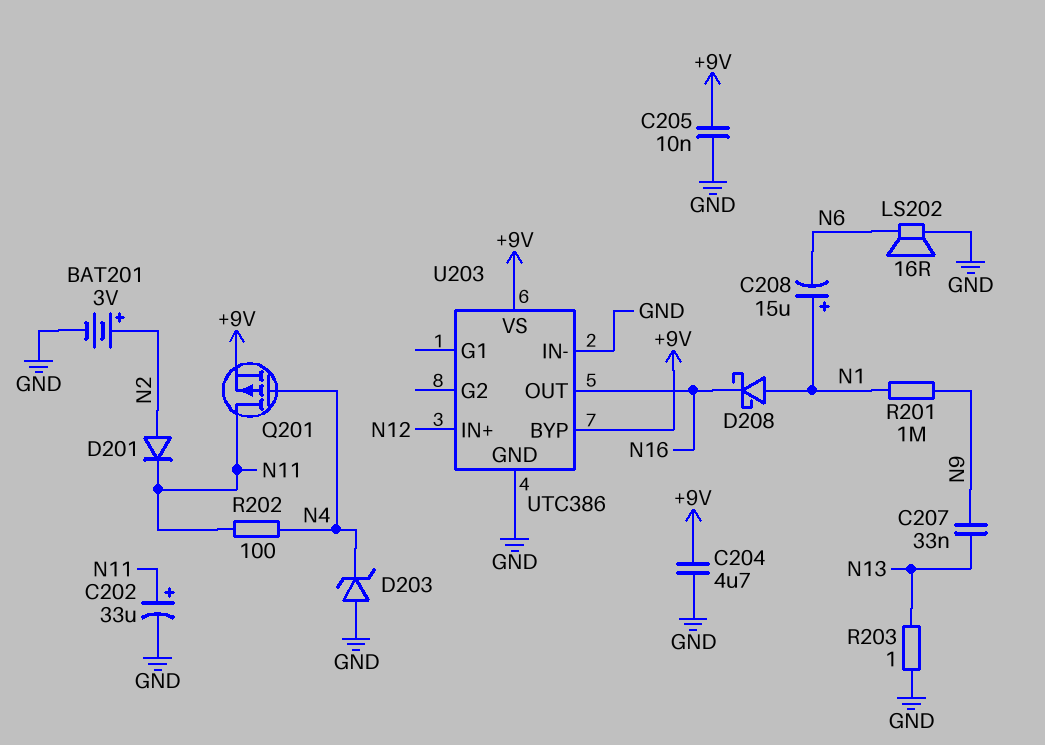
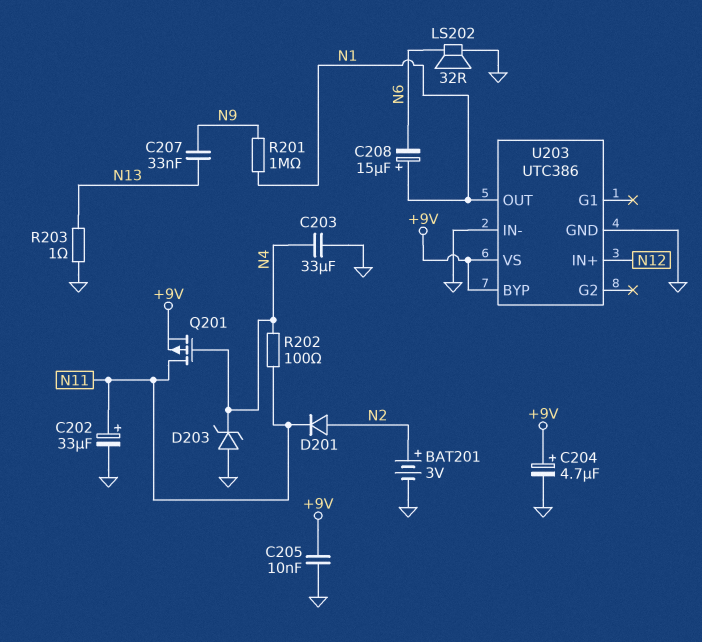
C203: none -> 33uF (GND, N4)
C204: 4.7uF (+9V, GND) -> 4.7uF (plus +9V, minus GND)
D208: schottky (A N1, K N16) -> none
LS202: speaker 16R (GND, N6) -> speaker 32R (GND, N6)
U203 pin OUT: N16 -> N1

